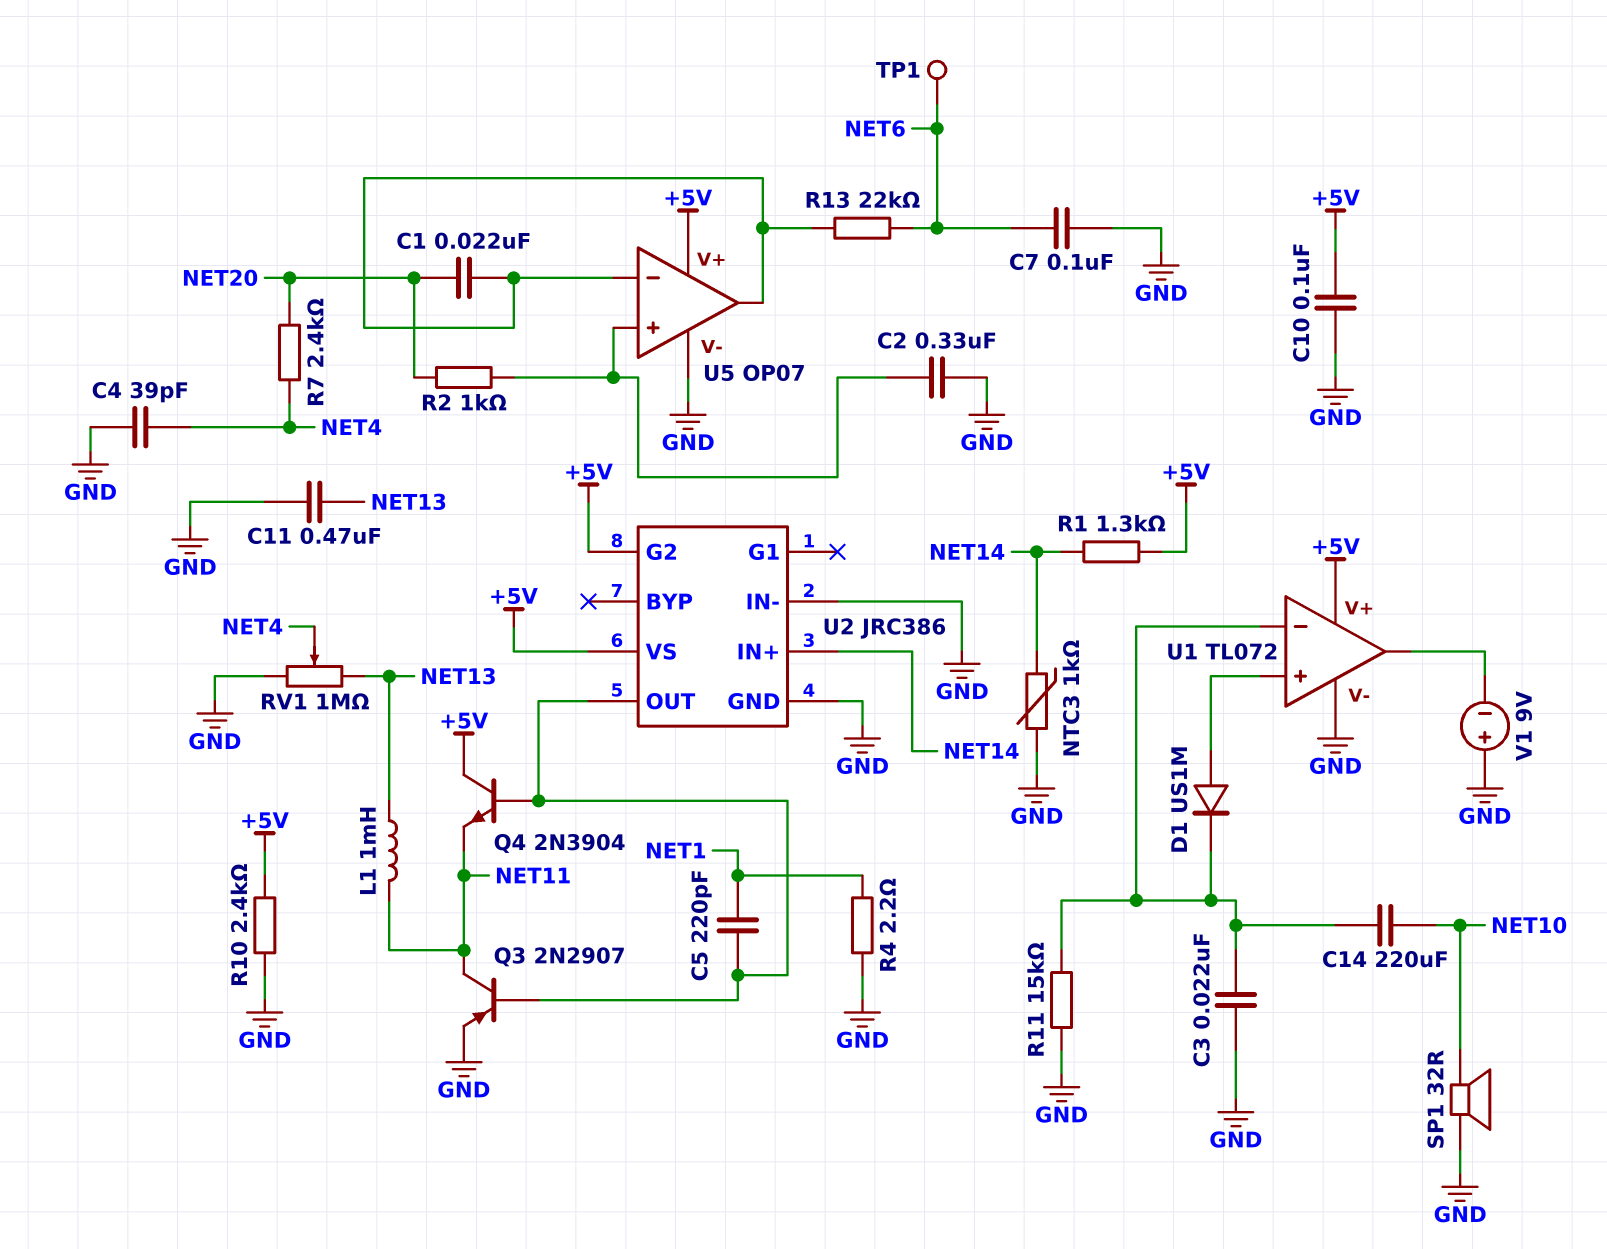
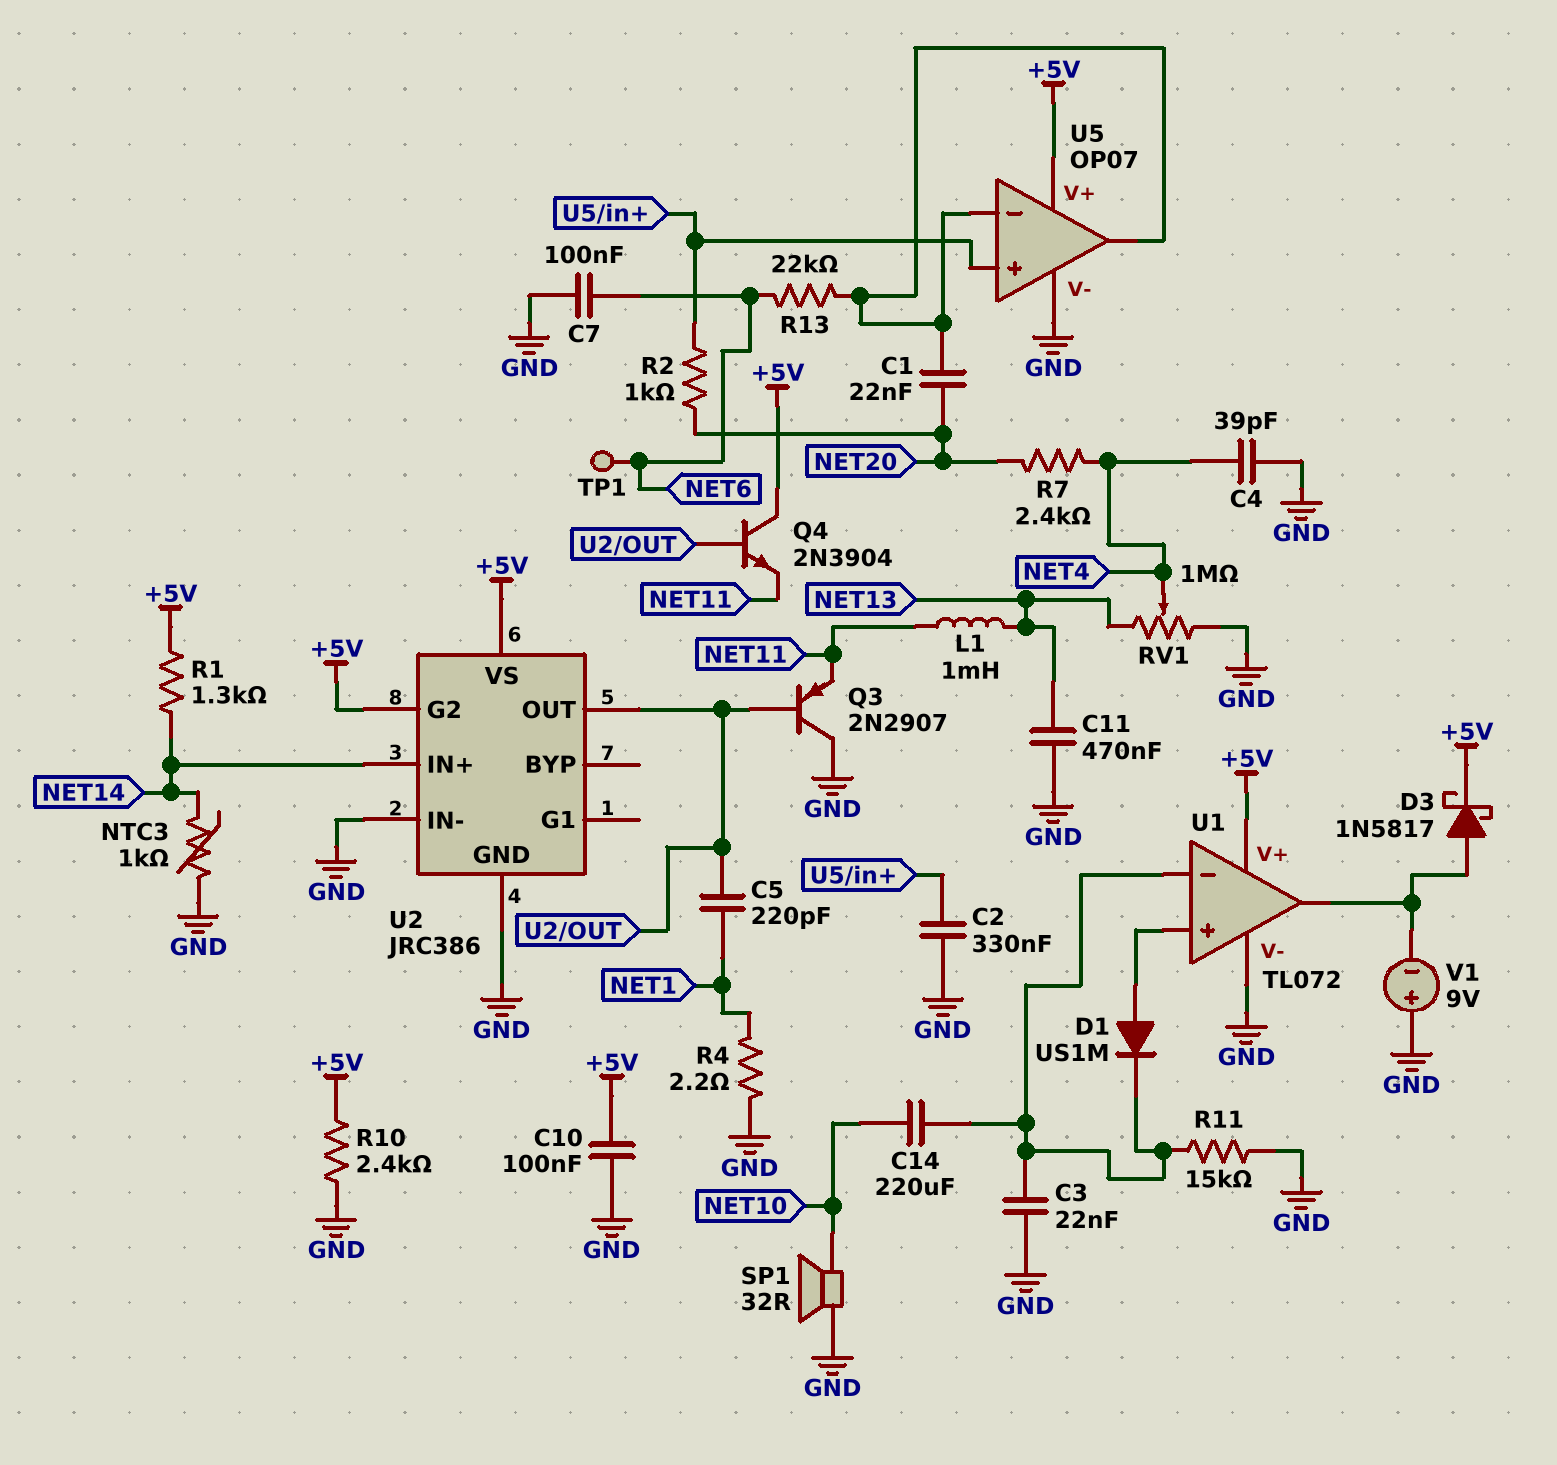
D3: none -> schottky 1N5817 (A U1/out, K +5V)
Q3: PNP 2N2907 (B U2/OUT, C NET11, E GND) -> PNP 2N2907 (B U2/OUT, C GND, E NET11)

